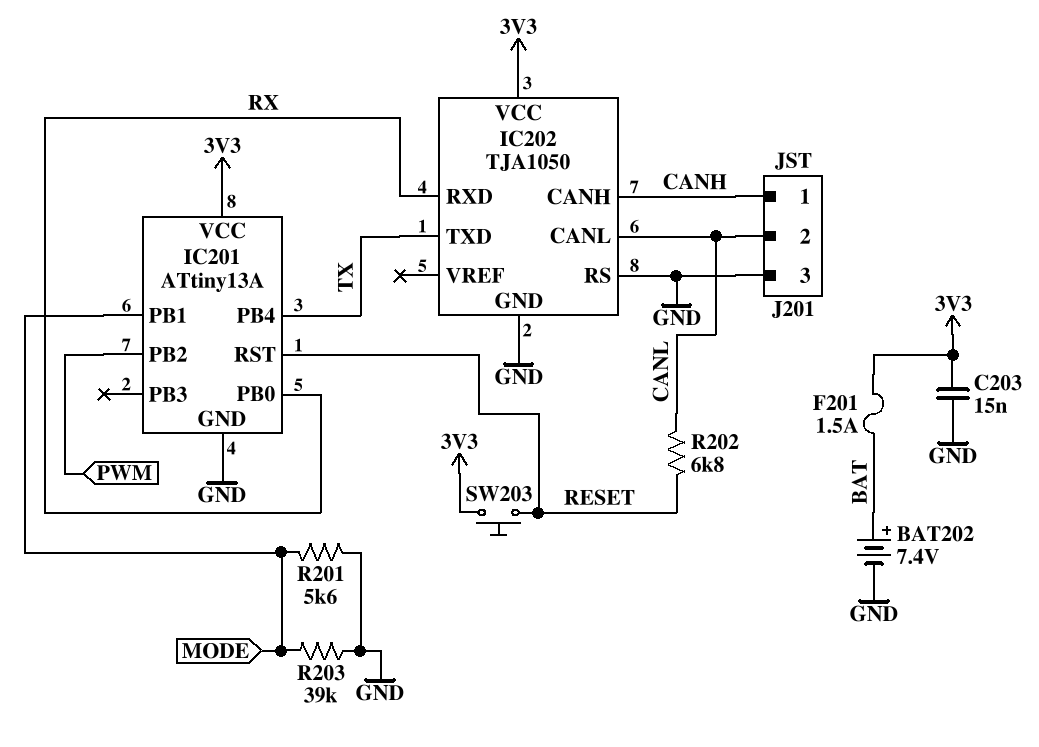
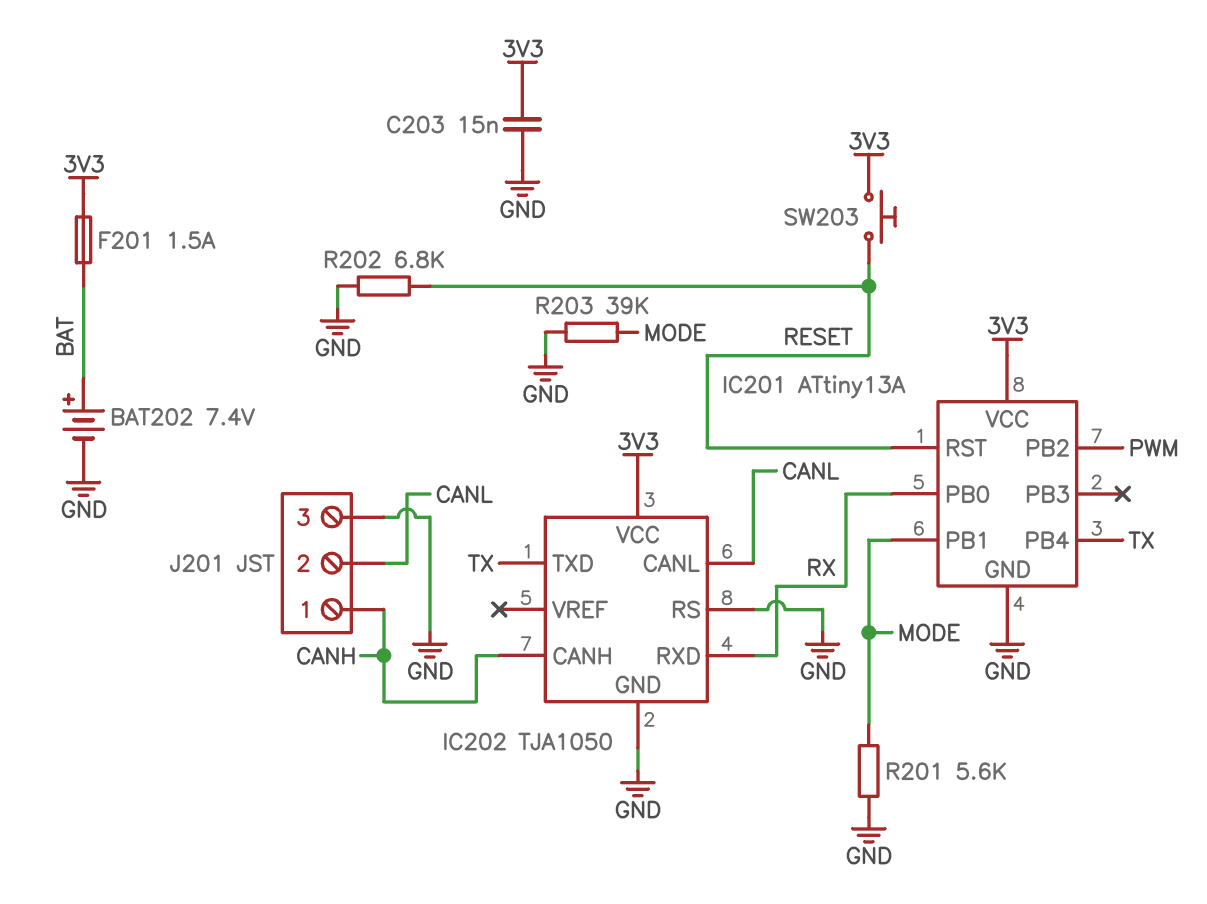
R202: 6.8k (CANL, RESET) -> 6.8k (GND, RESET)

